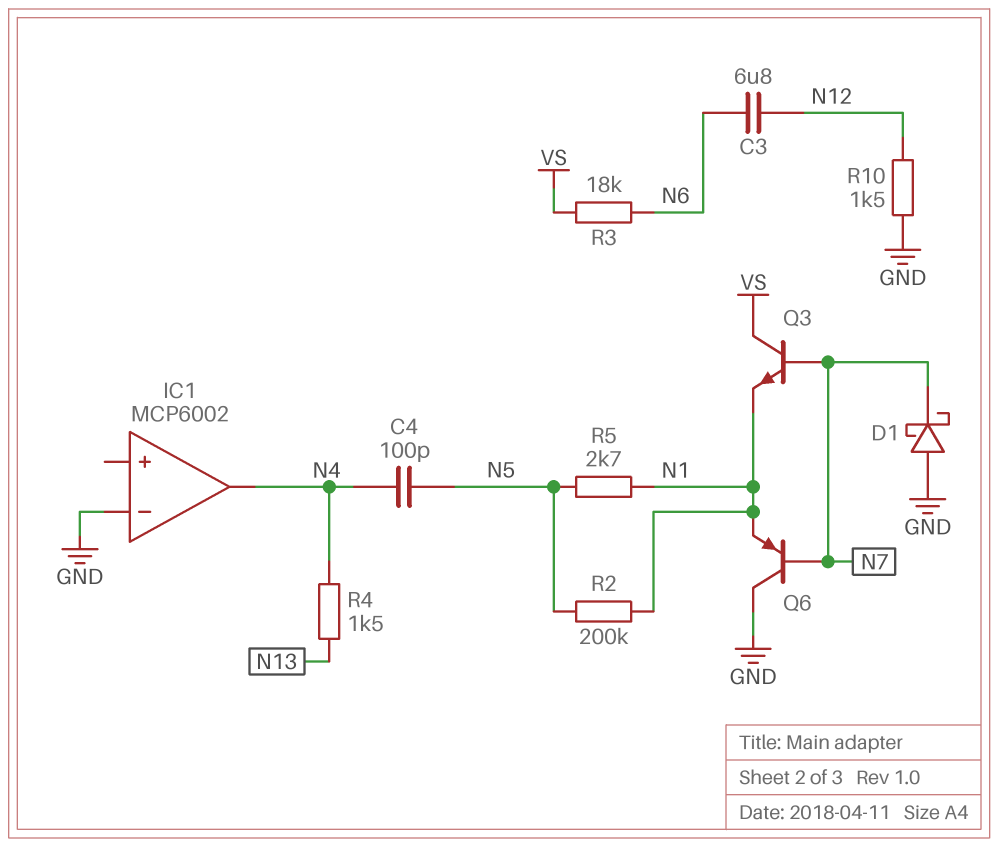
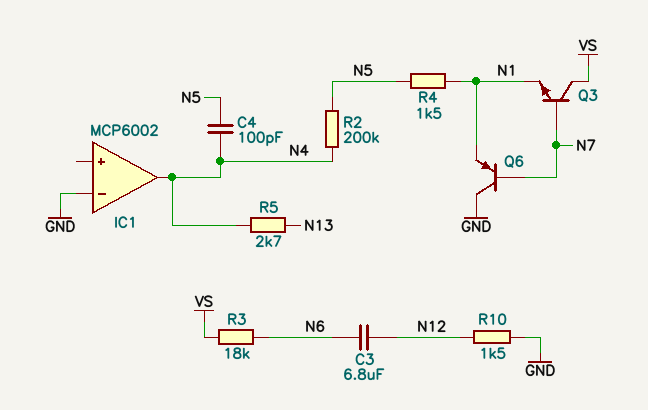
D1: schottky (A GND, K N7) -> none
R2: 200k (N1, N5) -> 200k (N4, N5)
R4: 1.5k (N4, N13) -> 1.5k (N1, N5)
R5: 2.7k (N1, N5) -> 2.7k (N4, N13)

